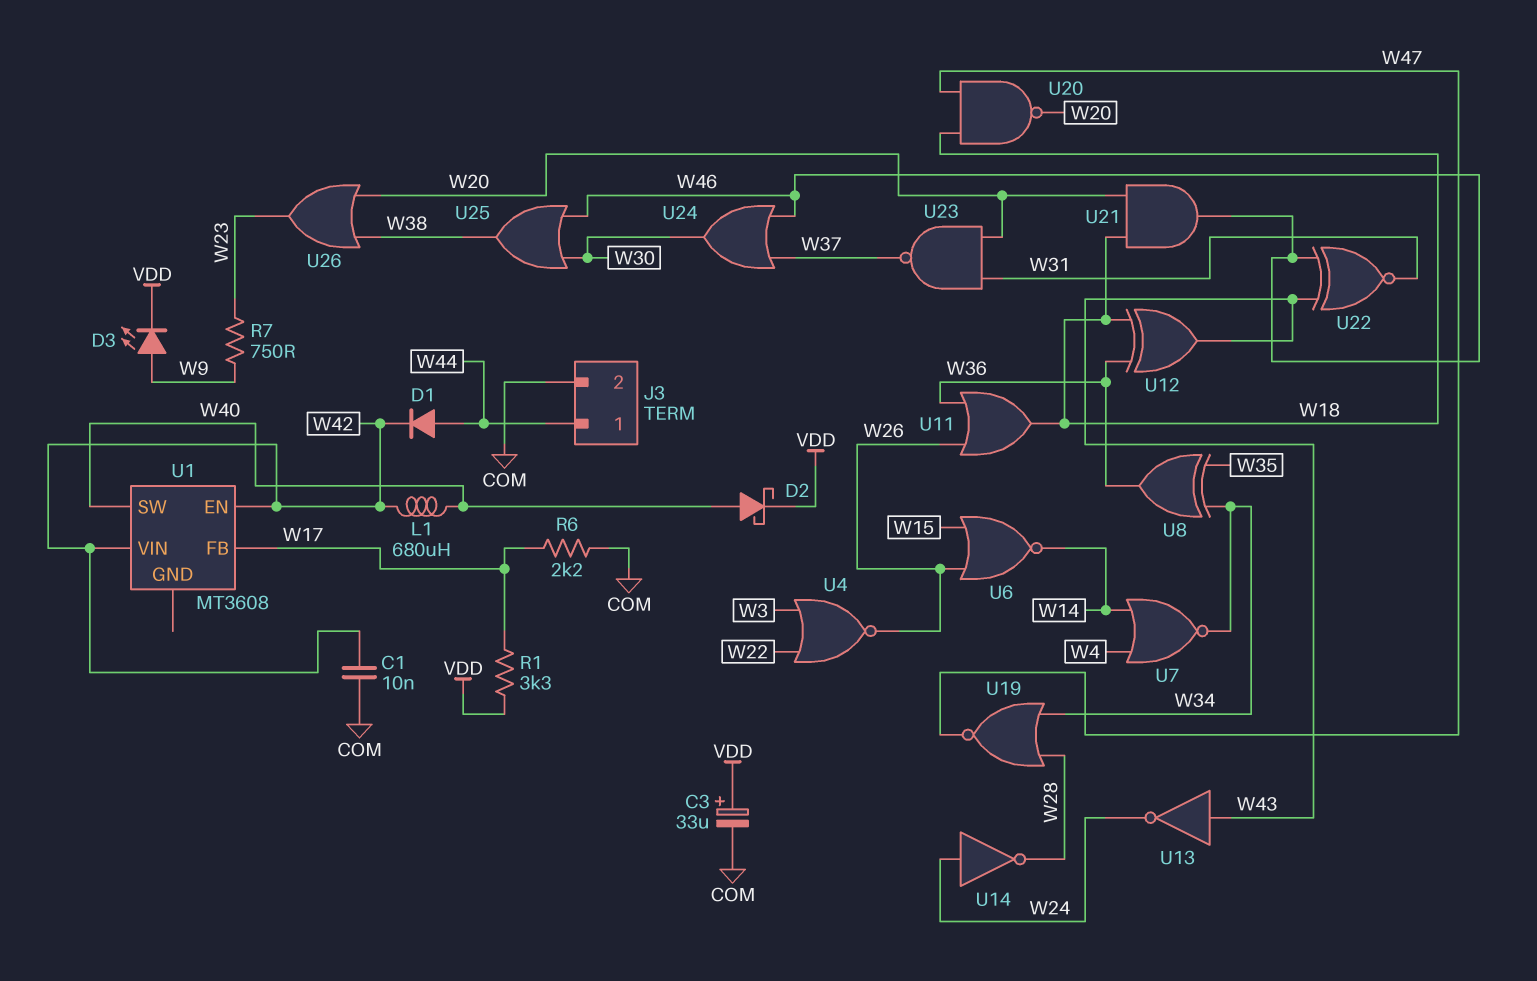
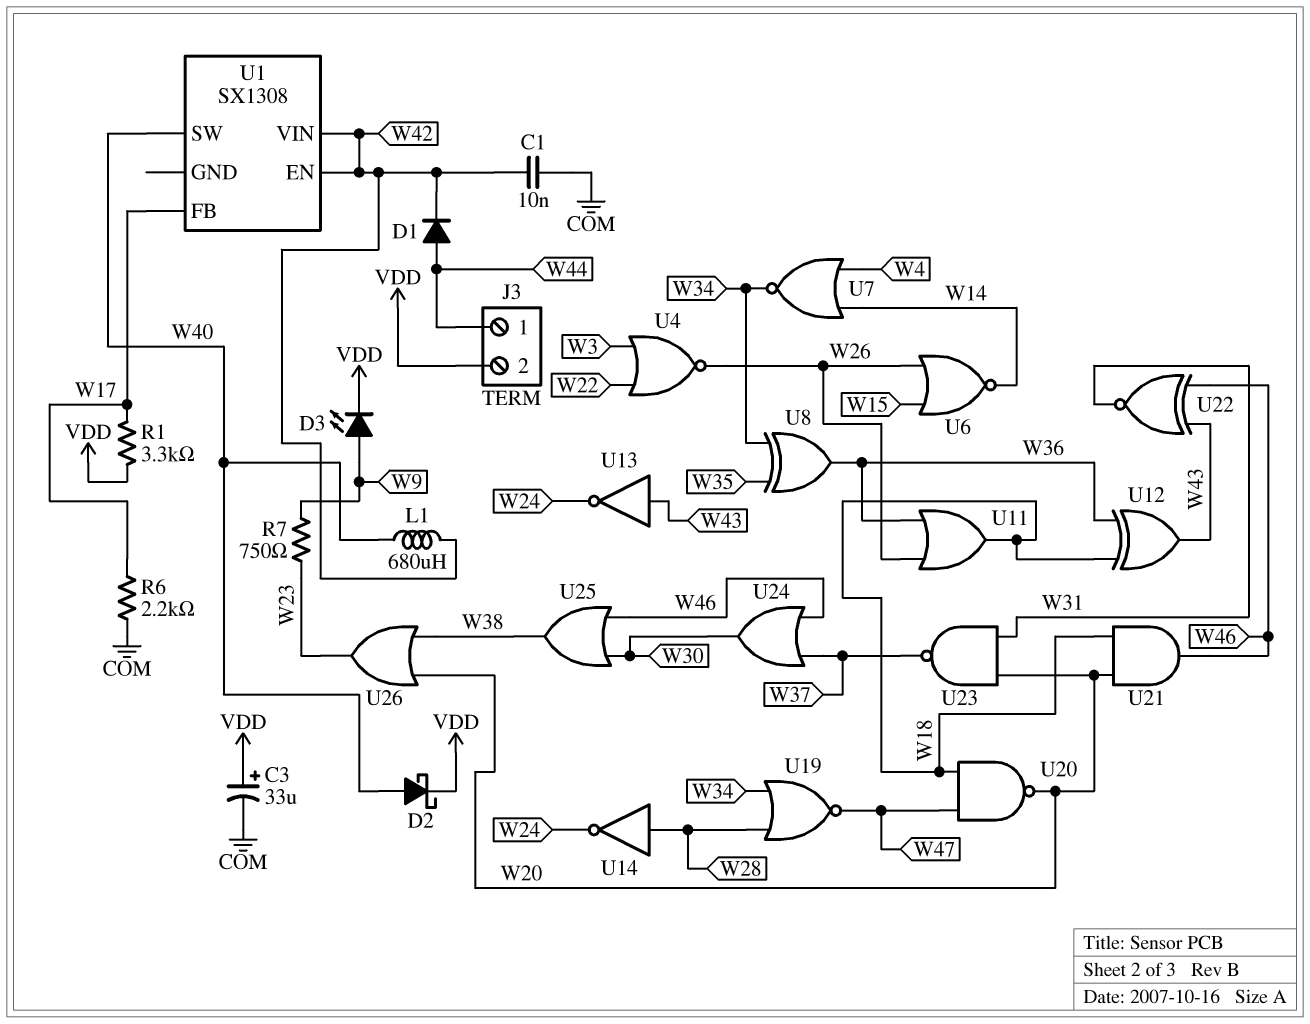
J3 pin 2: COM -> VDD
U1: MT3608 -> SX1308
U14: NOT (in W24, out W28) -> NOT (in W28, out W24)

